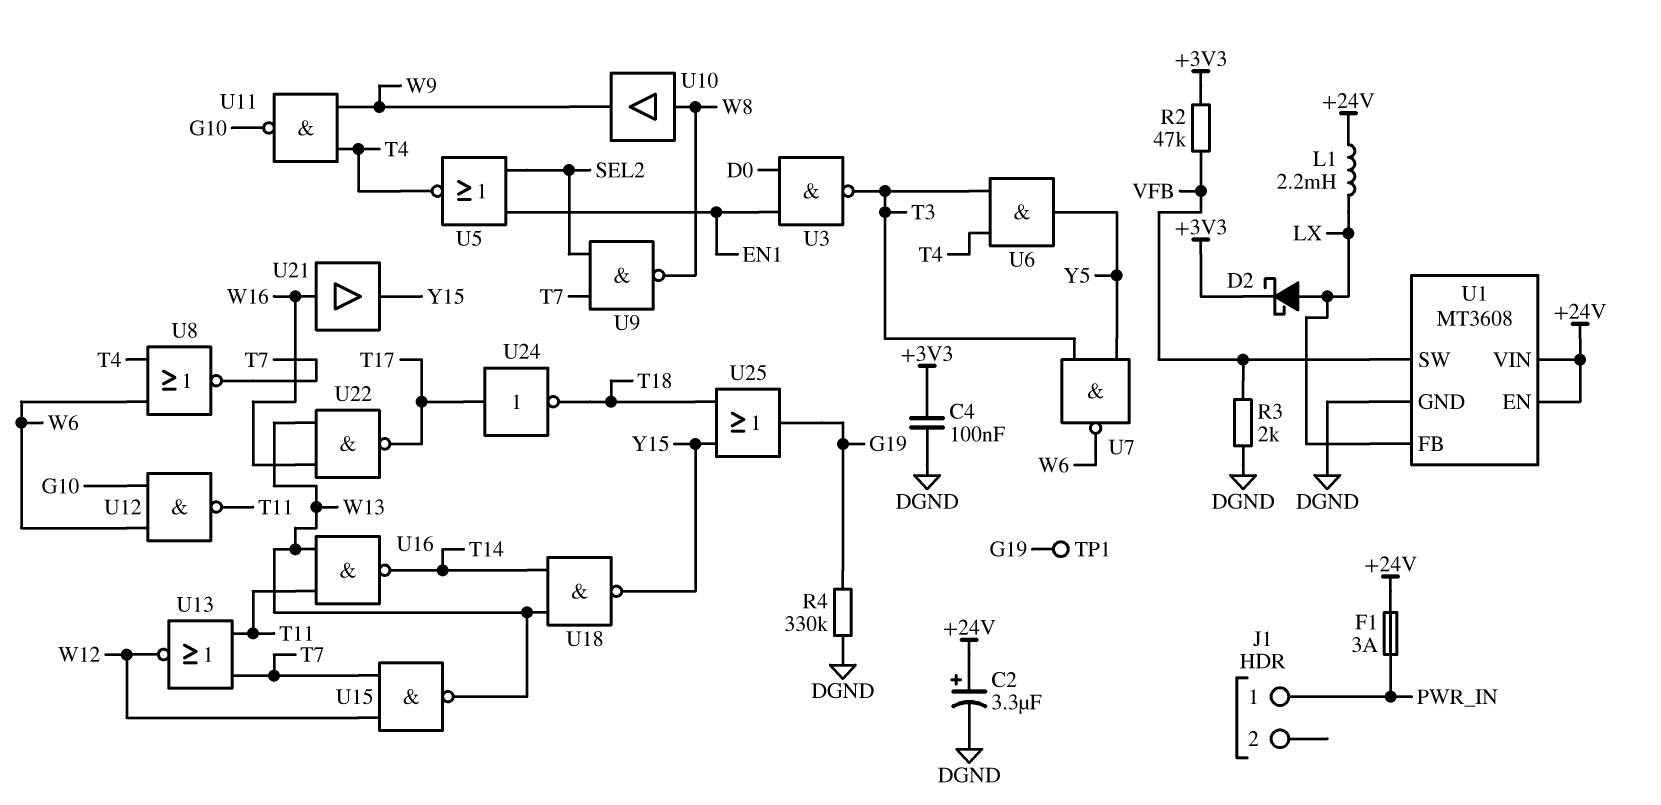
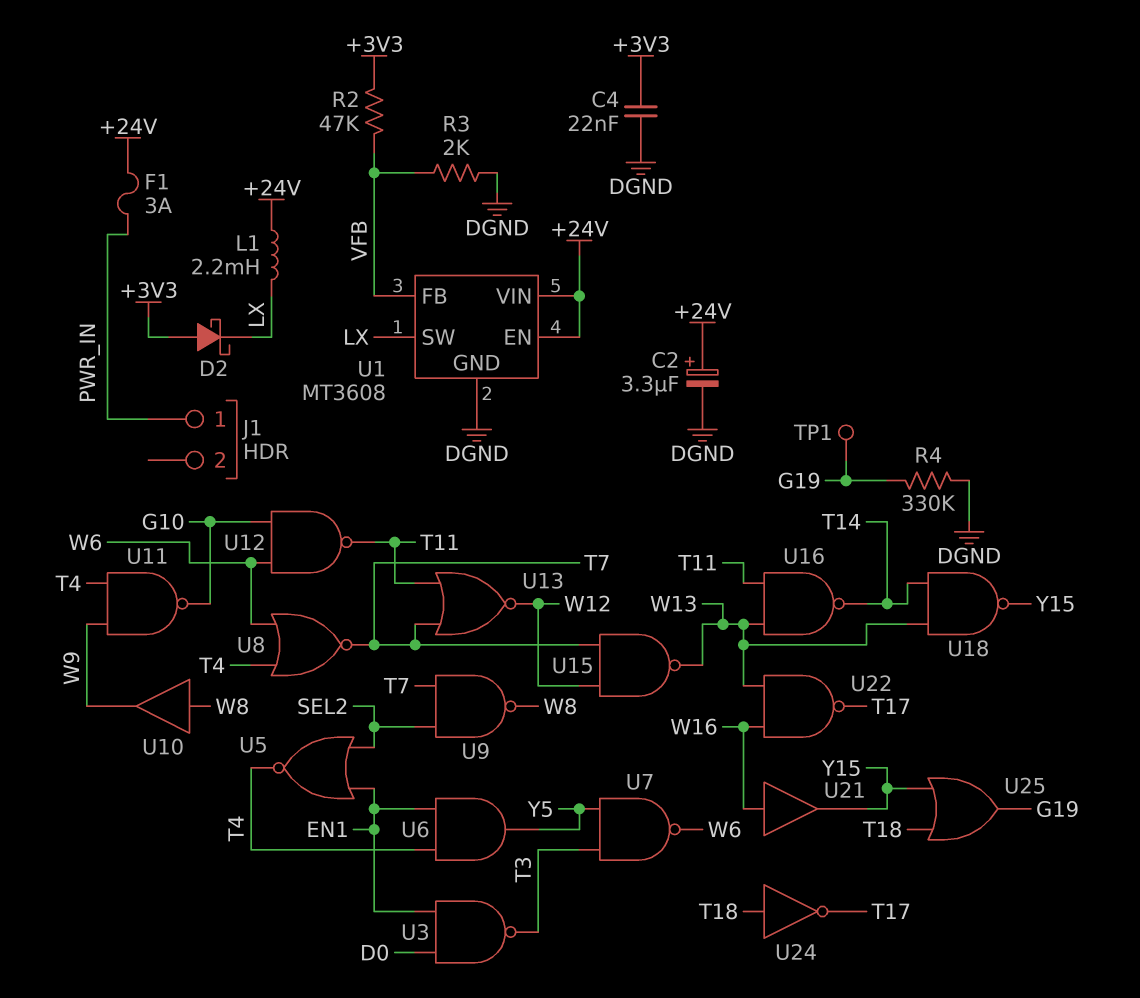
C4: 100nF (+3V3, DGND) -> 22nF (+3V3, DGND)
D2: schottky (A LX, K +3V3) -> schottky (A +3V3, K LX)
U1 pin FB: LX -> VFB
U1 pin SW: VFB -> LX
U6: AND (in T3, in T4, out Y5) -> AND (in EN1, in T4, out Y5)
U24: NOT (in T17, out T18) -> NOT (in T18, out T17)

